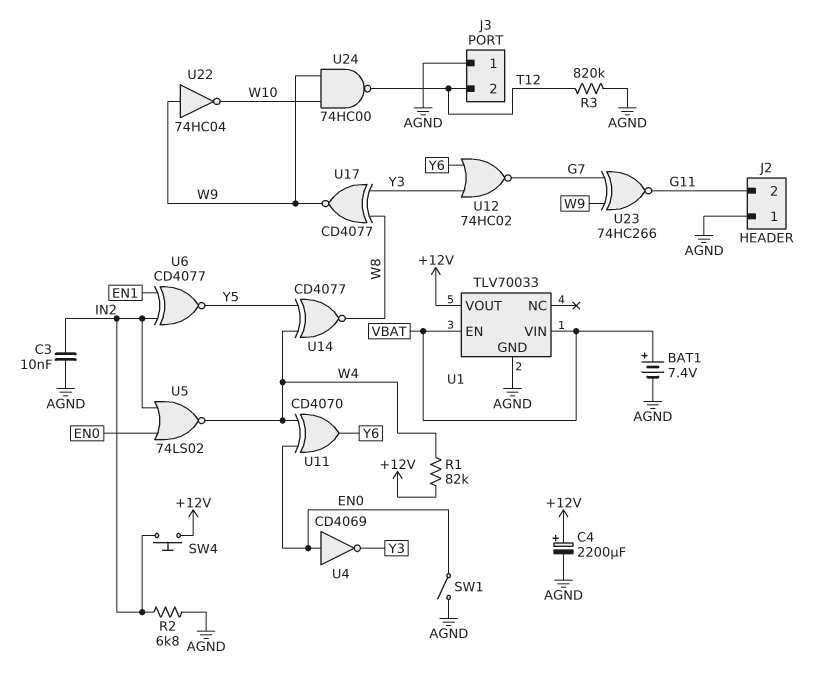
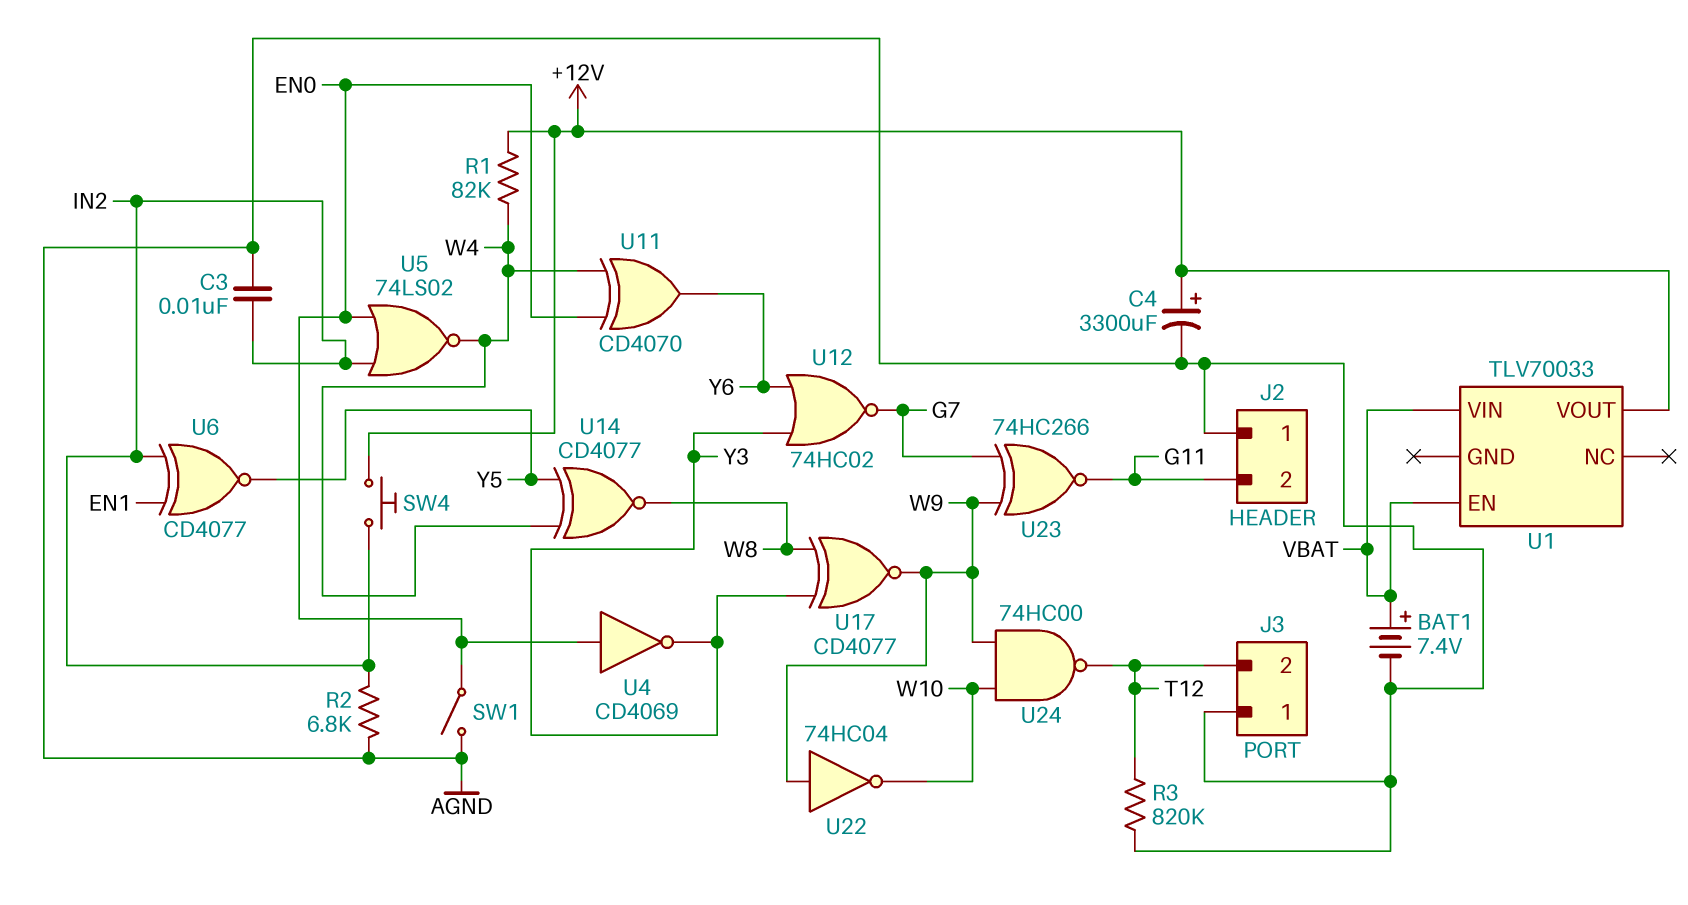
C4: 2200uF (plus +12V, minus AGND) -> 3300uF (plus +12V, minus AGND)
U1 pin GND: AGND -> none

